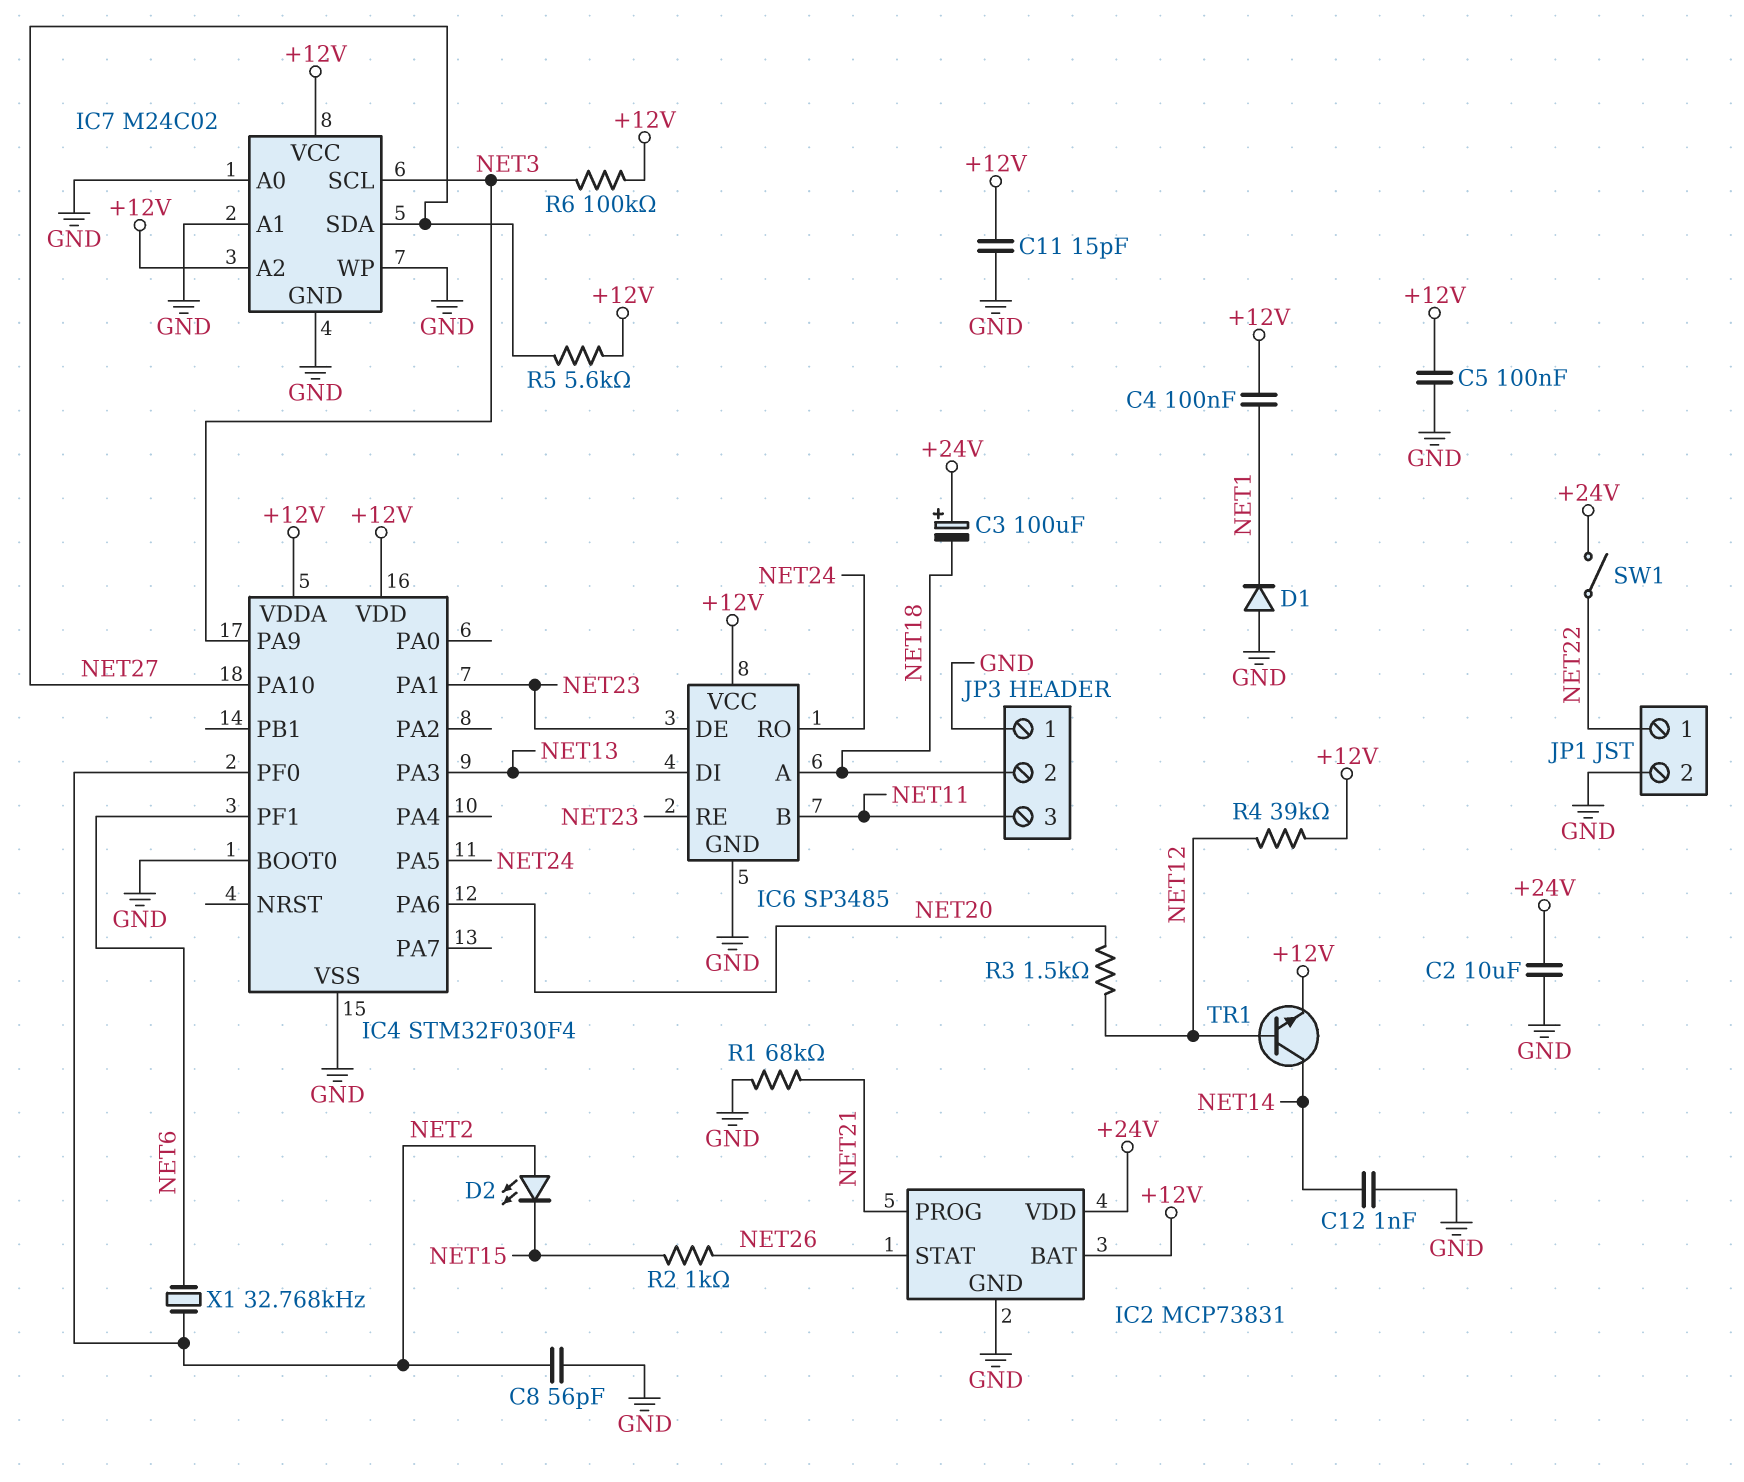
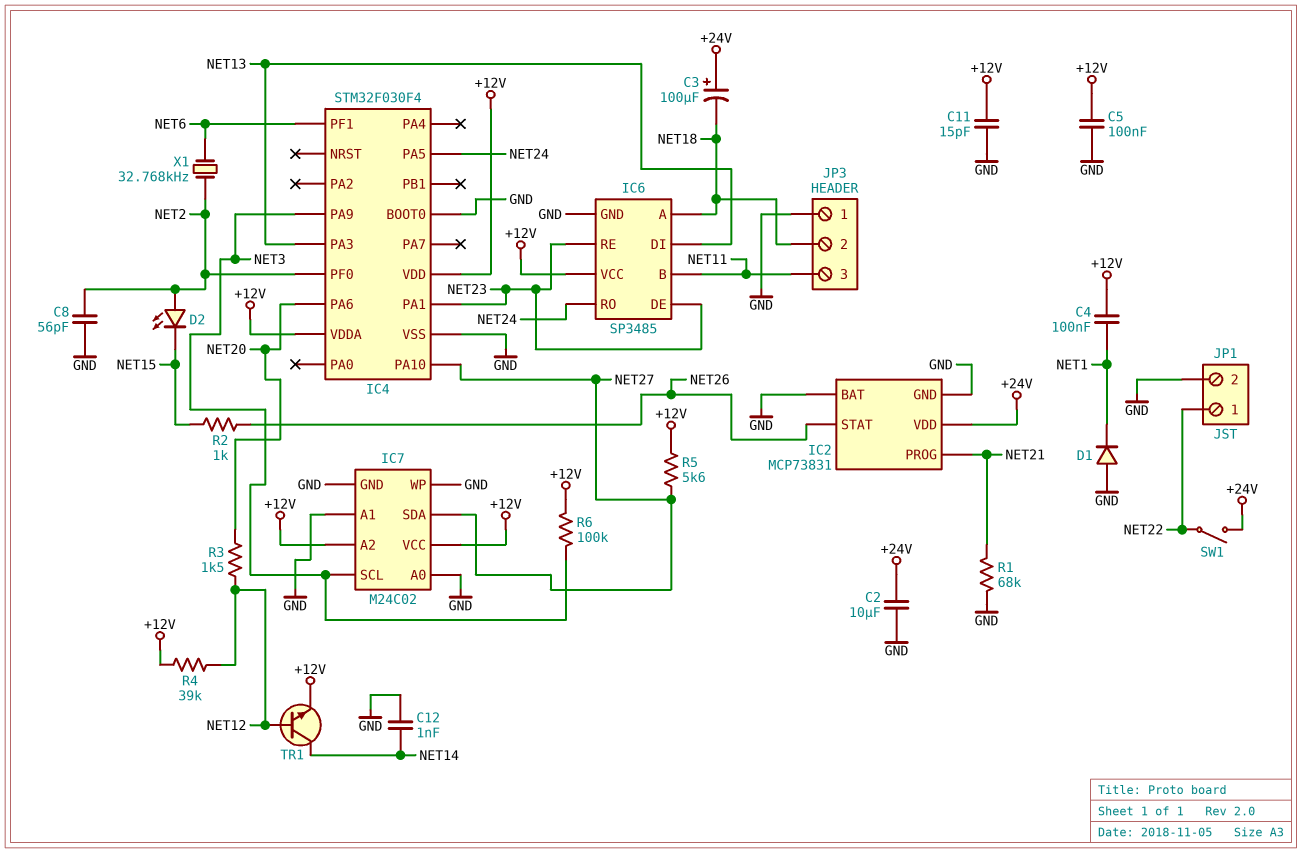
IC2 pin BAT: +12V -> GND

